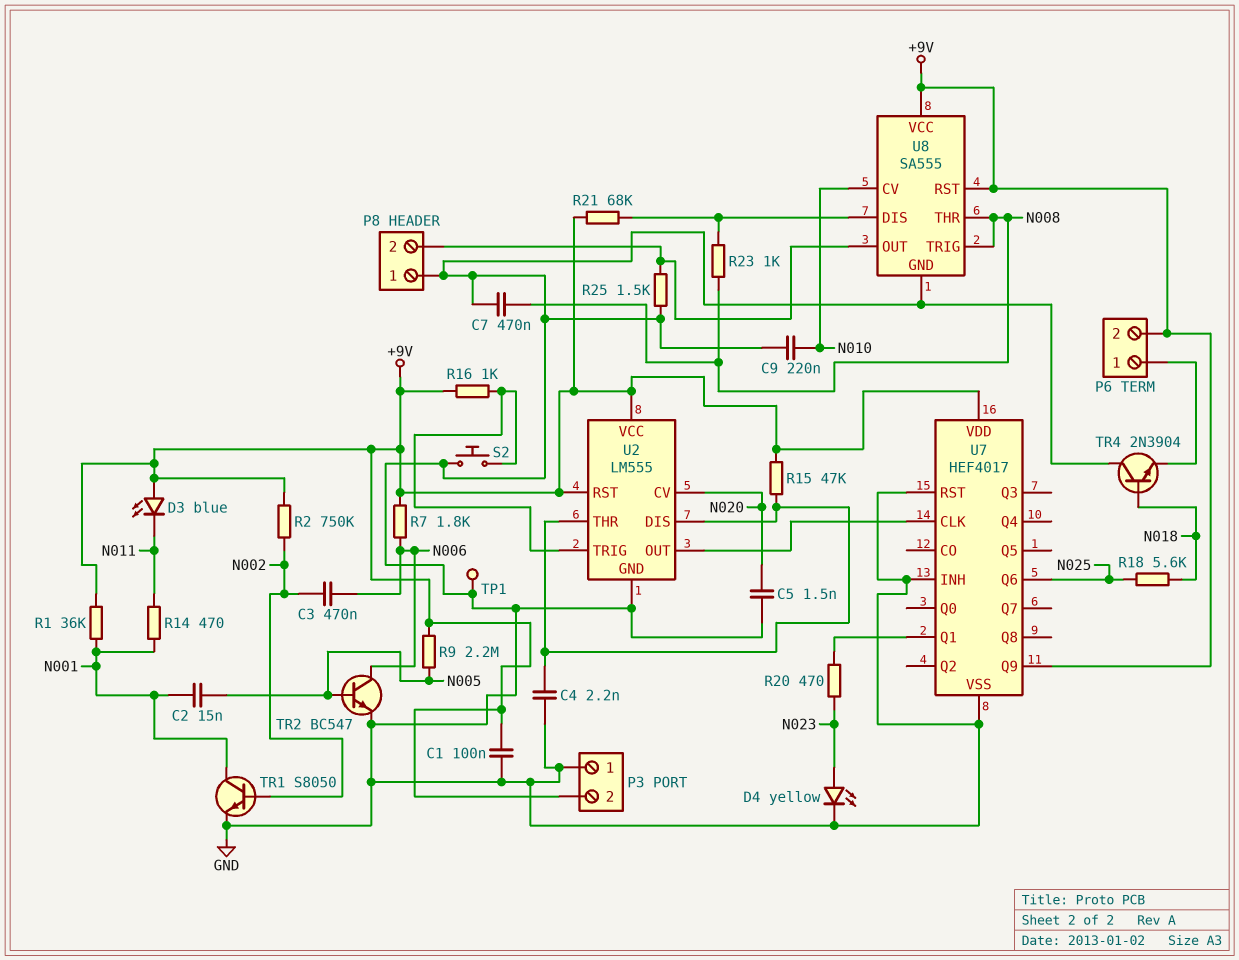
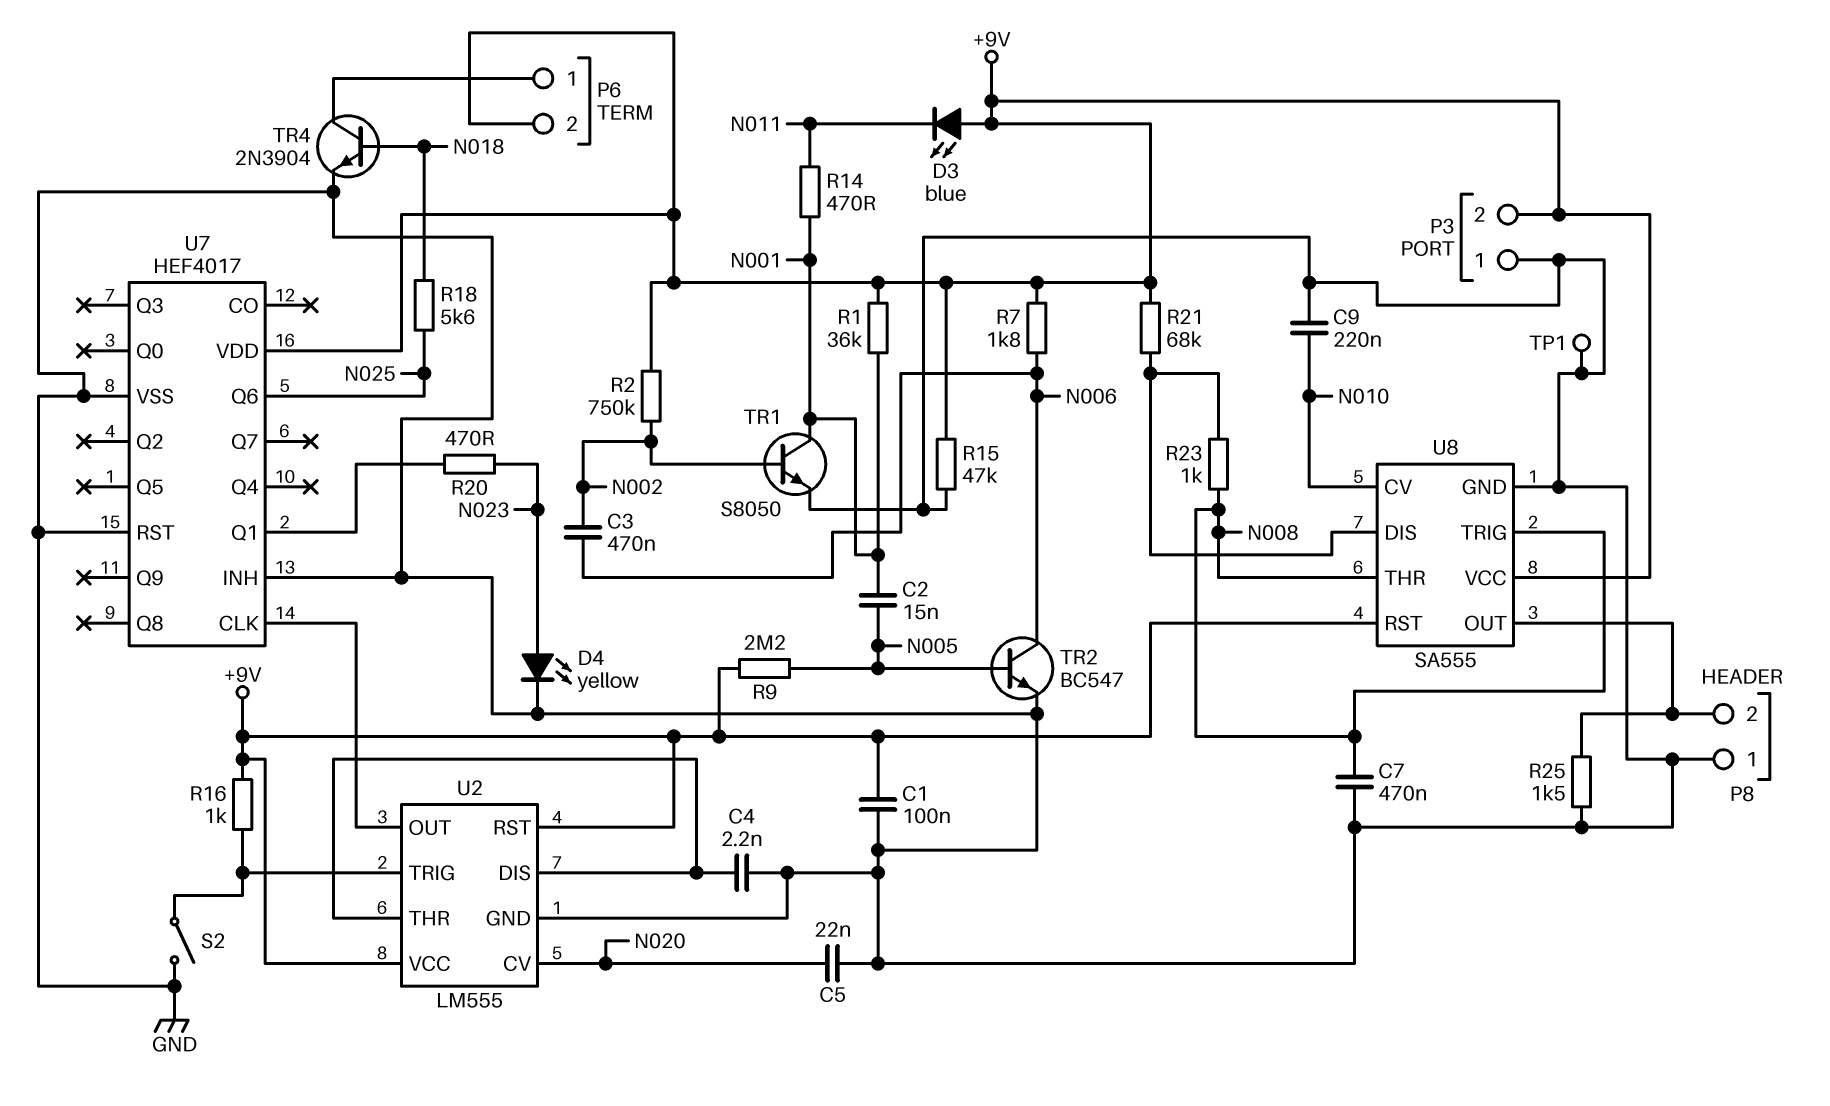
C5: 1.5nF (GND, N020) -> 22nF (GND, N020)
R15: 47k (+9V, U2/DIS) -> 47k (+9V, GND)
S2: button (GND, U2/TRIG) -> switch (GND, U2/TRIG)
TR4: NPN 2N3904 (B N018, C GND, E P6/1) -> NPN 2N3904 (B N018, C P6/1, E GND)
U7 pin Q9: +9V -> none

